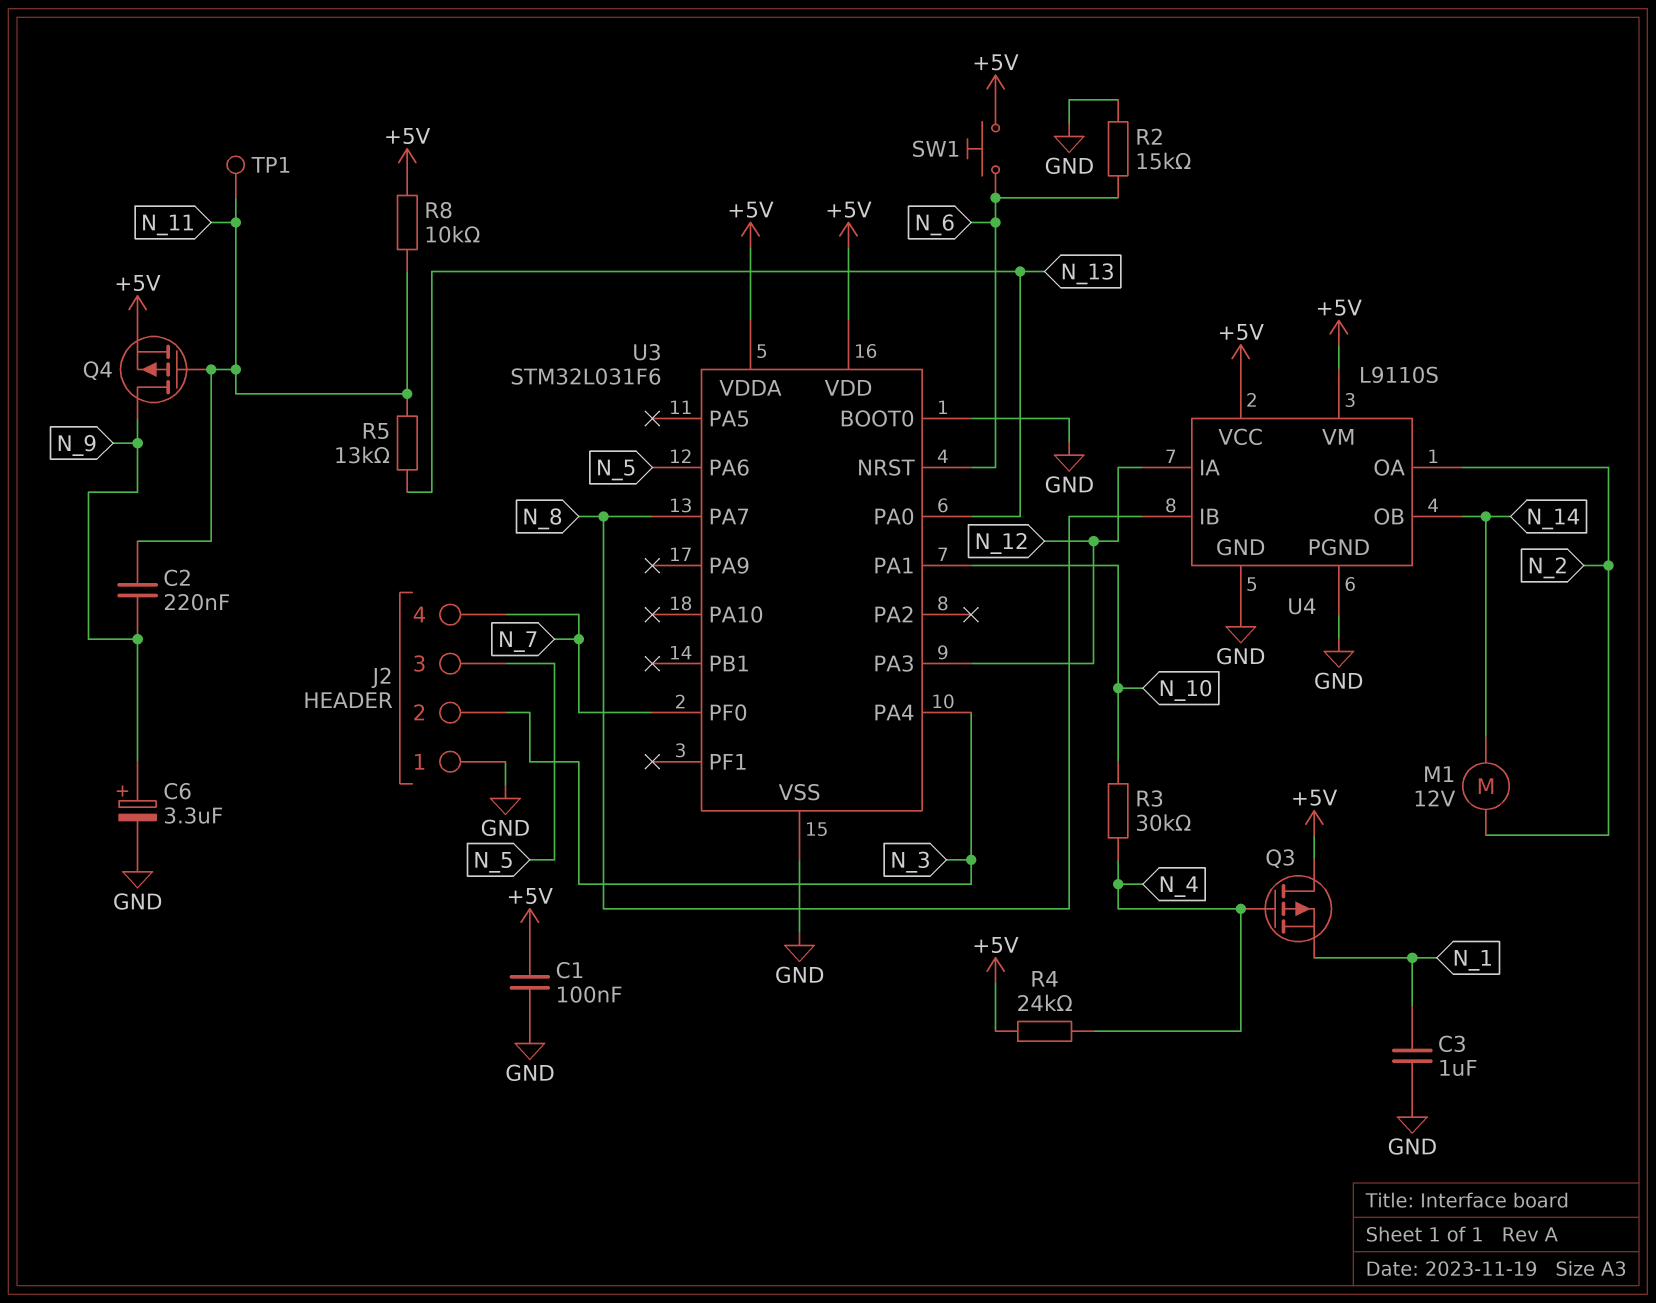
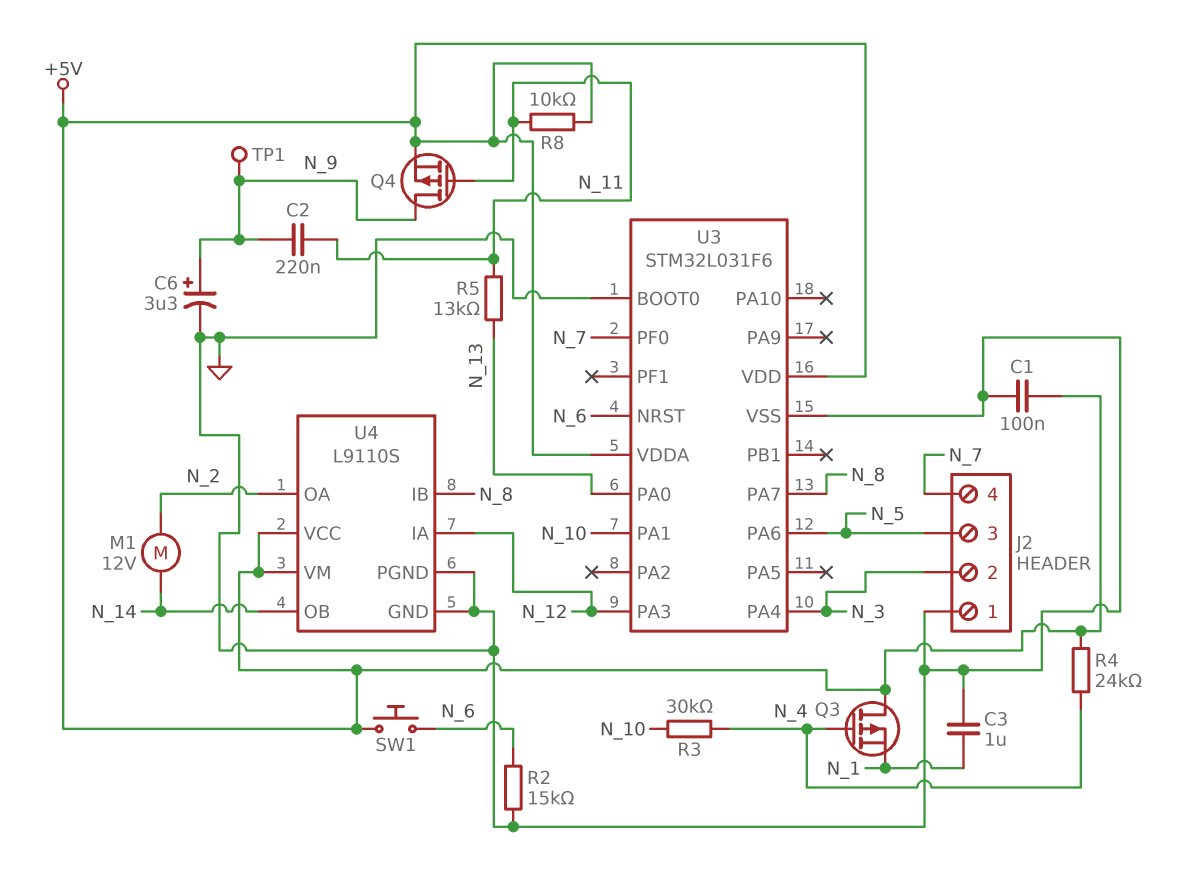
TP1: test point (N_11) -> test point (N_9)

